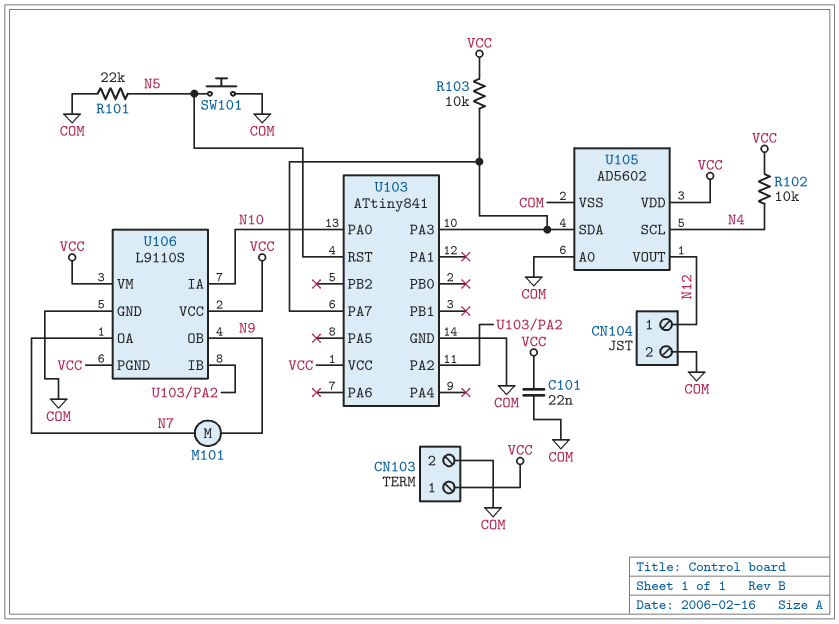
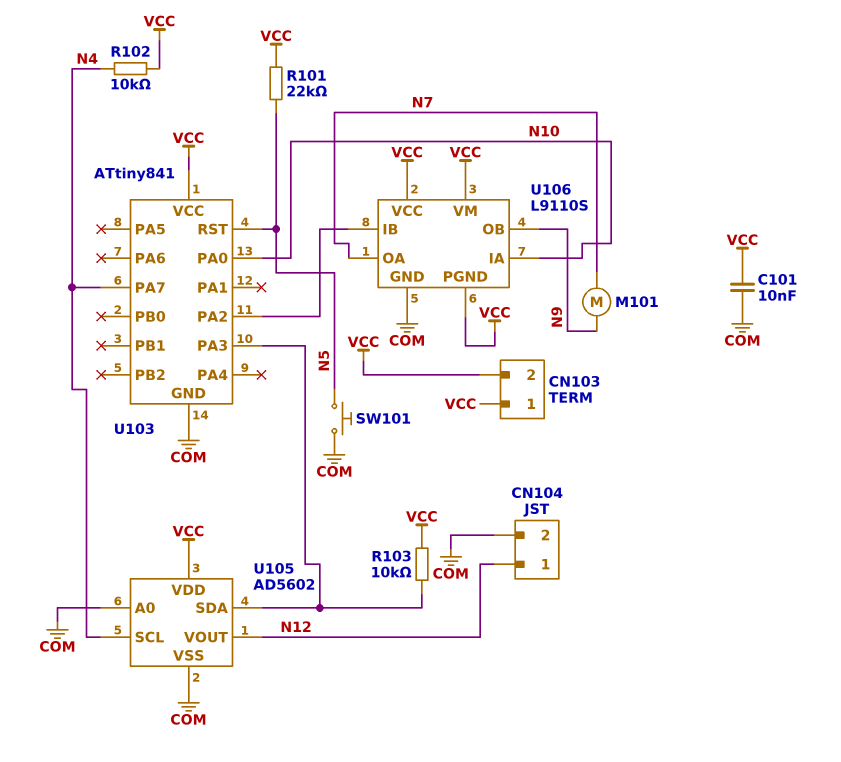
C101: 22nF (COM, VCC) -> 10nF (COM, VCC)
CN103 pin 2: COM -> VCC
R101: 22k (COM, N5) -> 22k (N5, VCC)
U103 pin PA7: U103/PA3 -> N4

